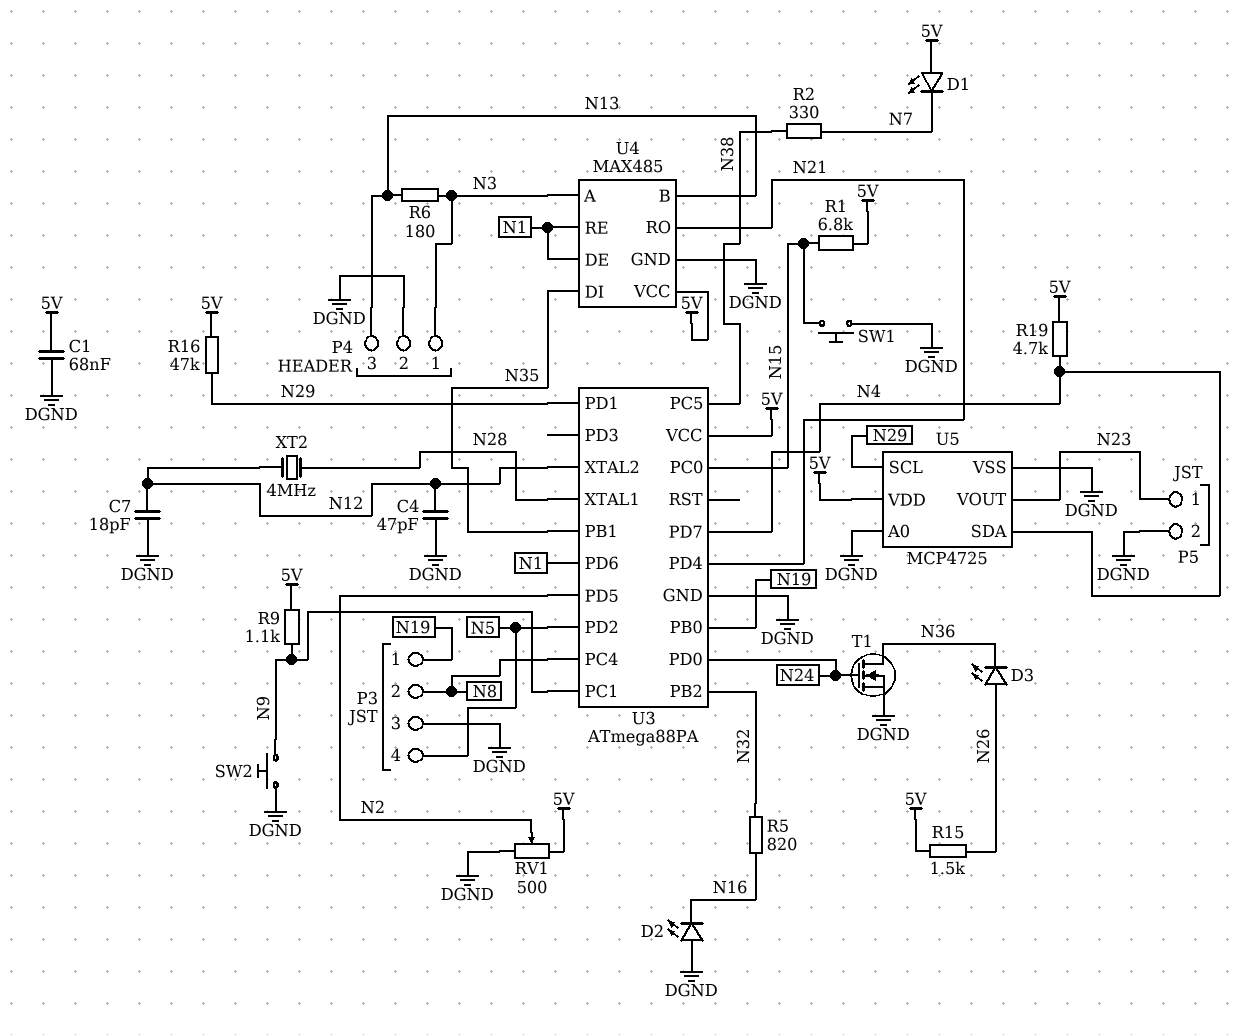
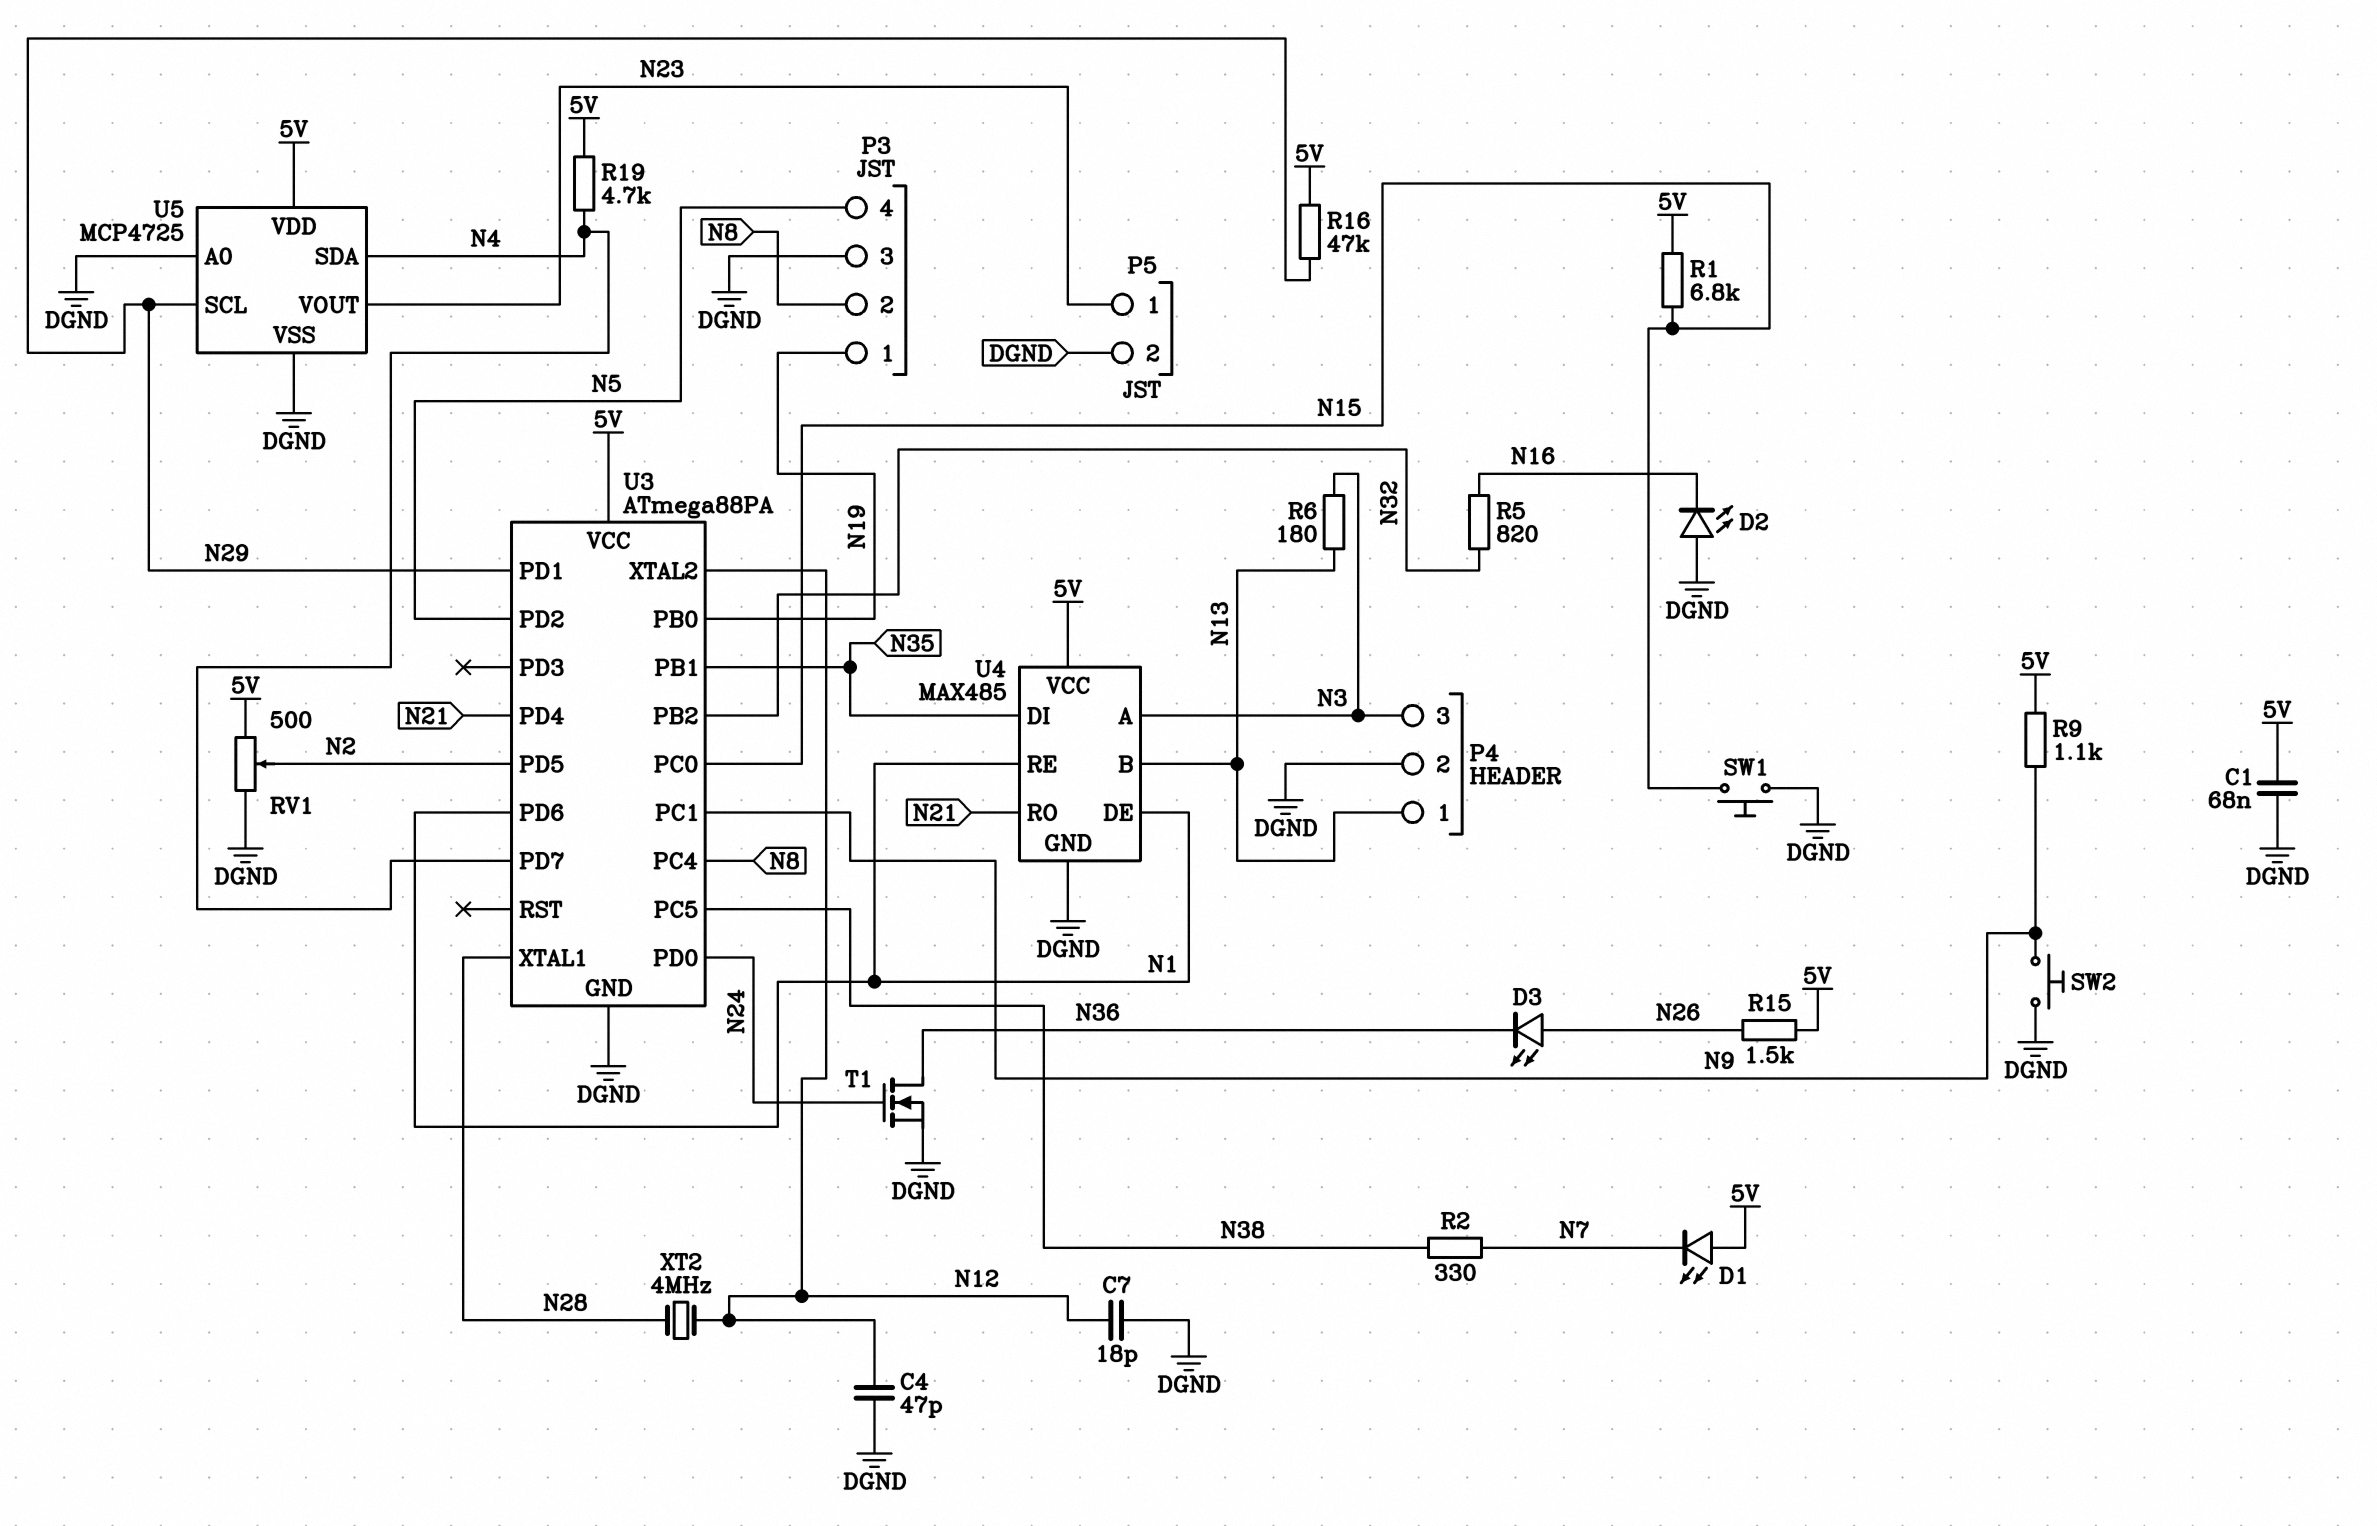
P4 pin 1: N3 -> N13
P4 pin 3: N13 -> N3

